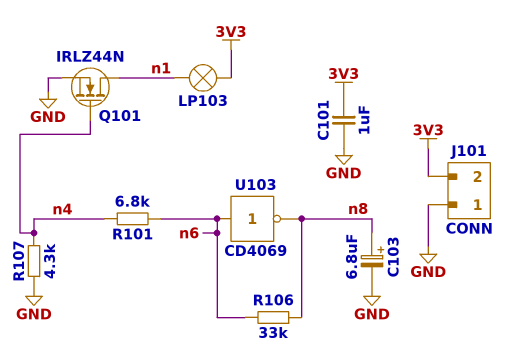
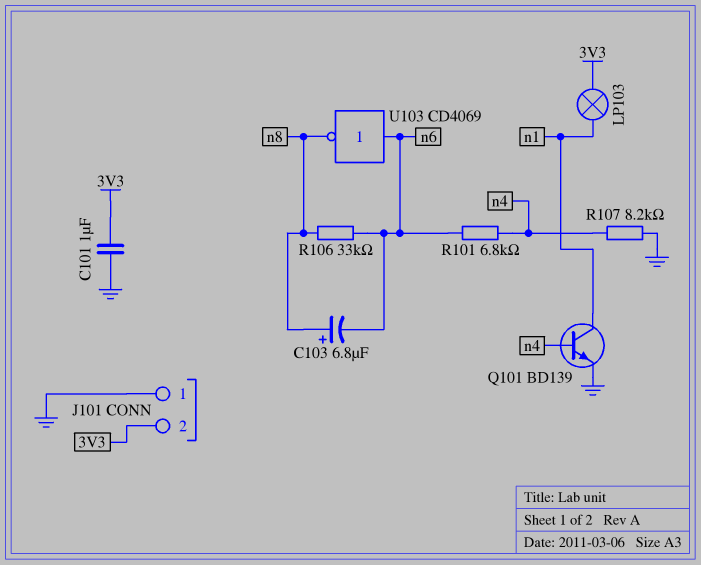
C103: 6.8uF (plus n8, minus GND) -> 6.8uF (plus n8, minus n6)
Q101: NMOS IRLZ44N (G n4, D n1, S GND) -> NPN BD139 (B n4, C n1, E GND)
R107: 4.3k (GND, n4) -> 8.2k (GND, n4)

